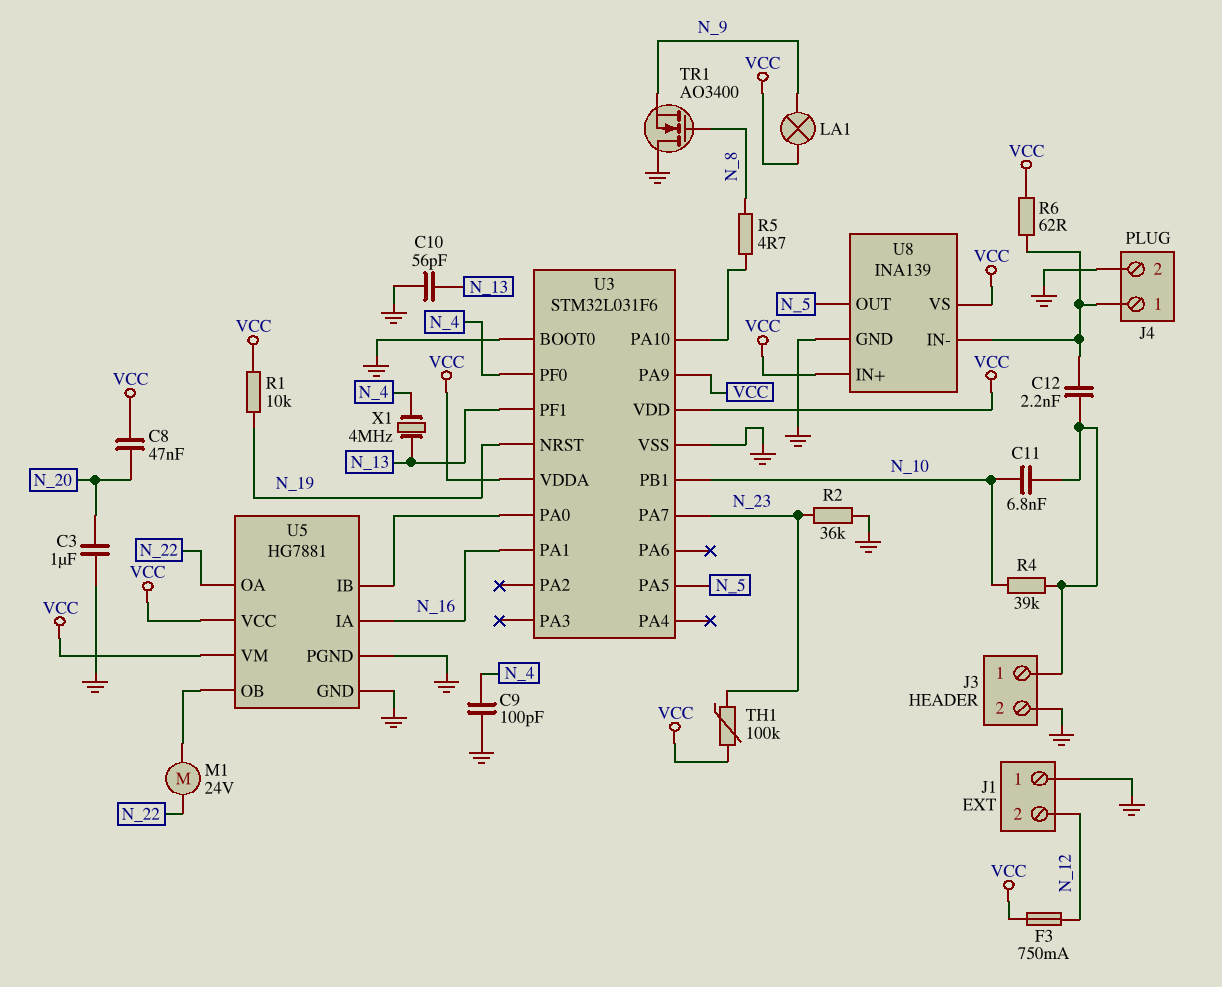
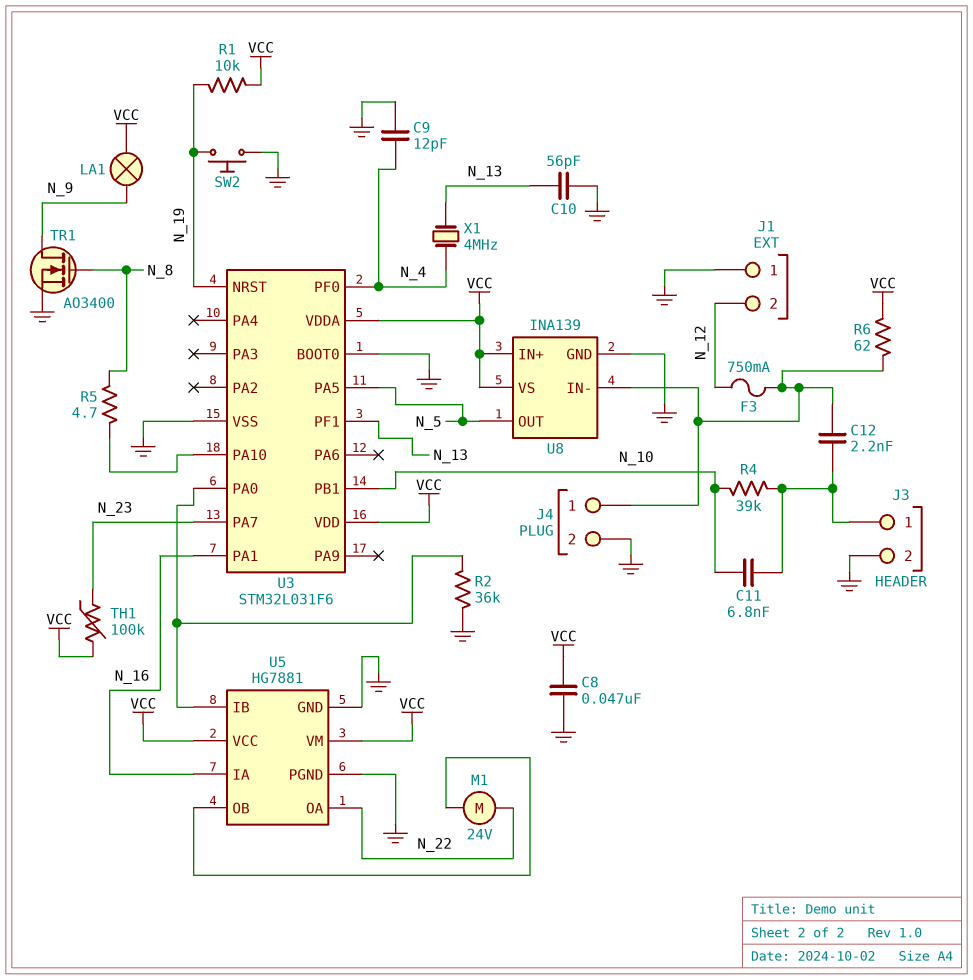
C3: 1uF (GND, N_20) -> none
C8: 47nF (N_20, VCC) -> 47nF (GND, VCC)
C9: 100pF (GND, N_4) -> 12pF (GND, N_4)
F3: 750mA (N_12, VCC) -> 750mA (J4/1, N_12)
R2: 36k (GND, N_23) -> 36k (GND, U3/PA0)
SW2: none -> button (GND, N_19)
TR1: NMOS AO3400 (G N_8, D GND, S N_9) -> NMOS AO3400 (G N_8, D N_9, S GND)
U3 pin PA9: VCC -> none

